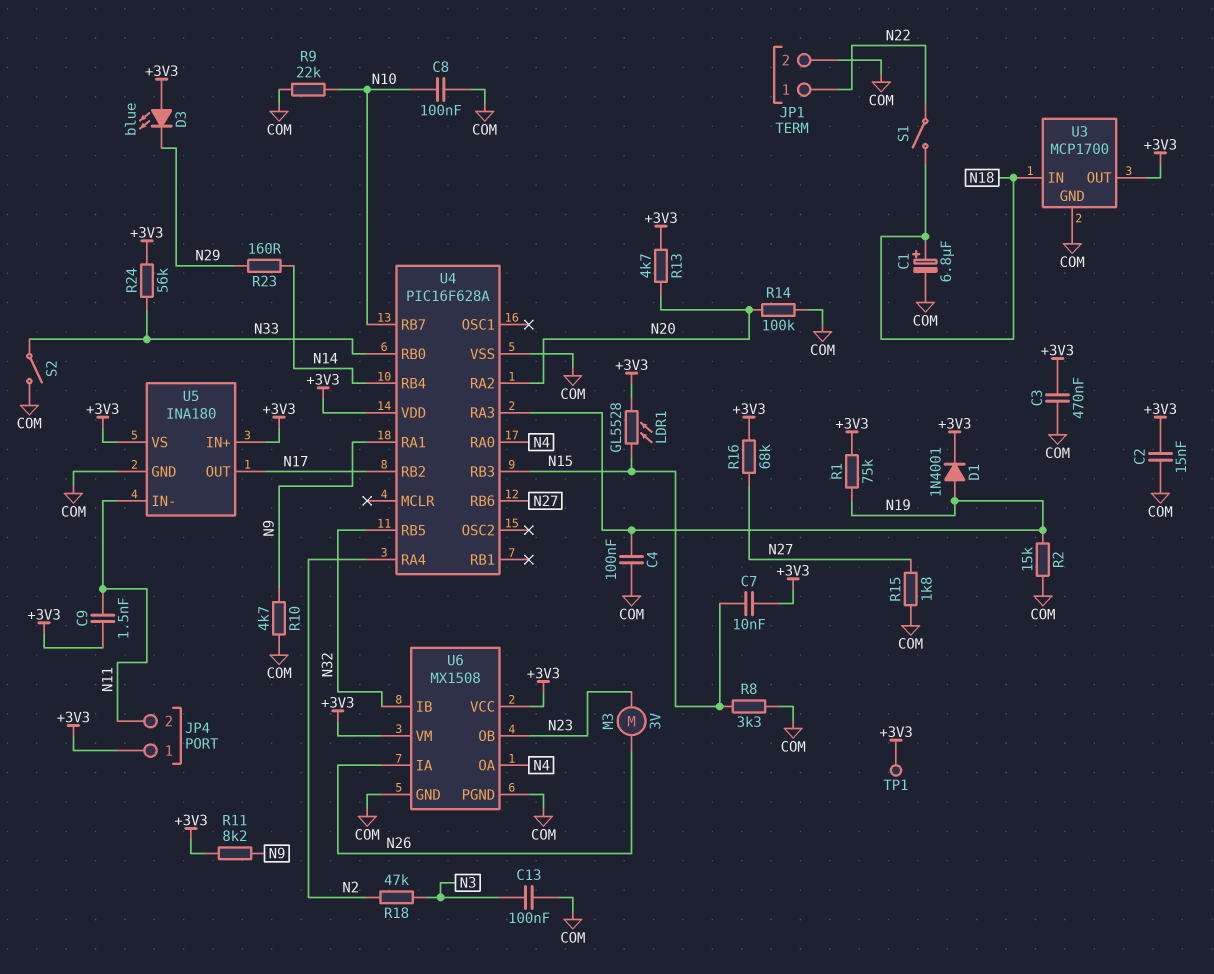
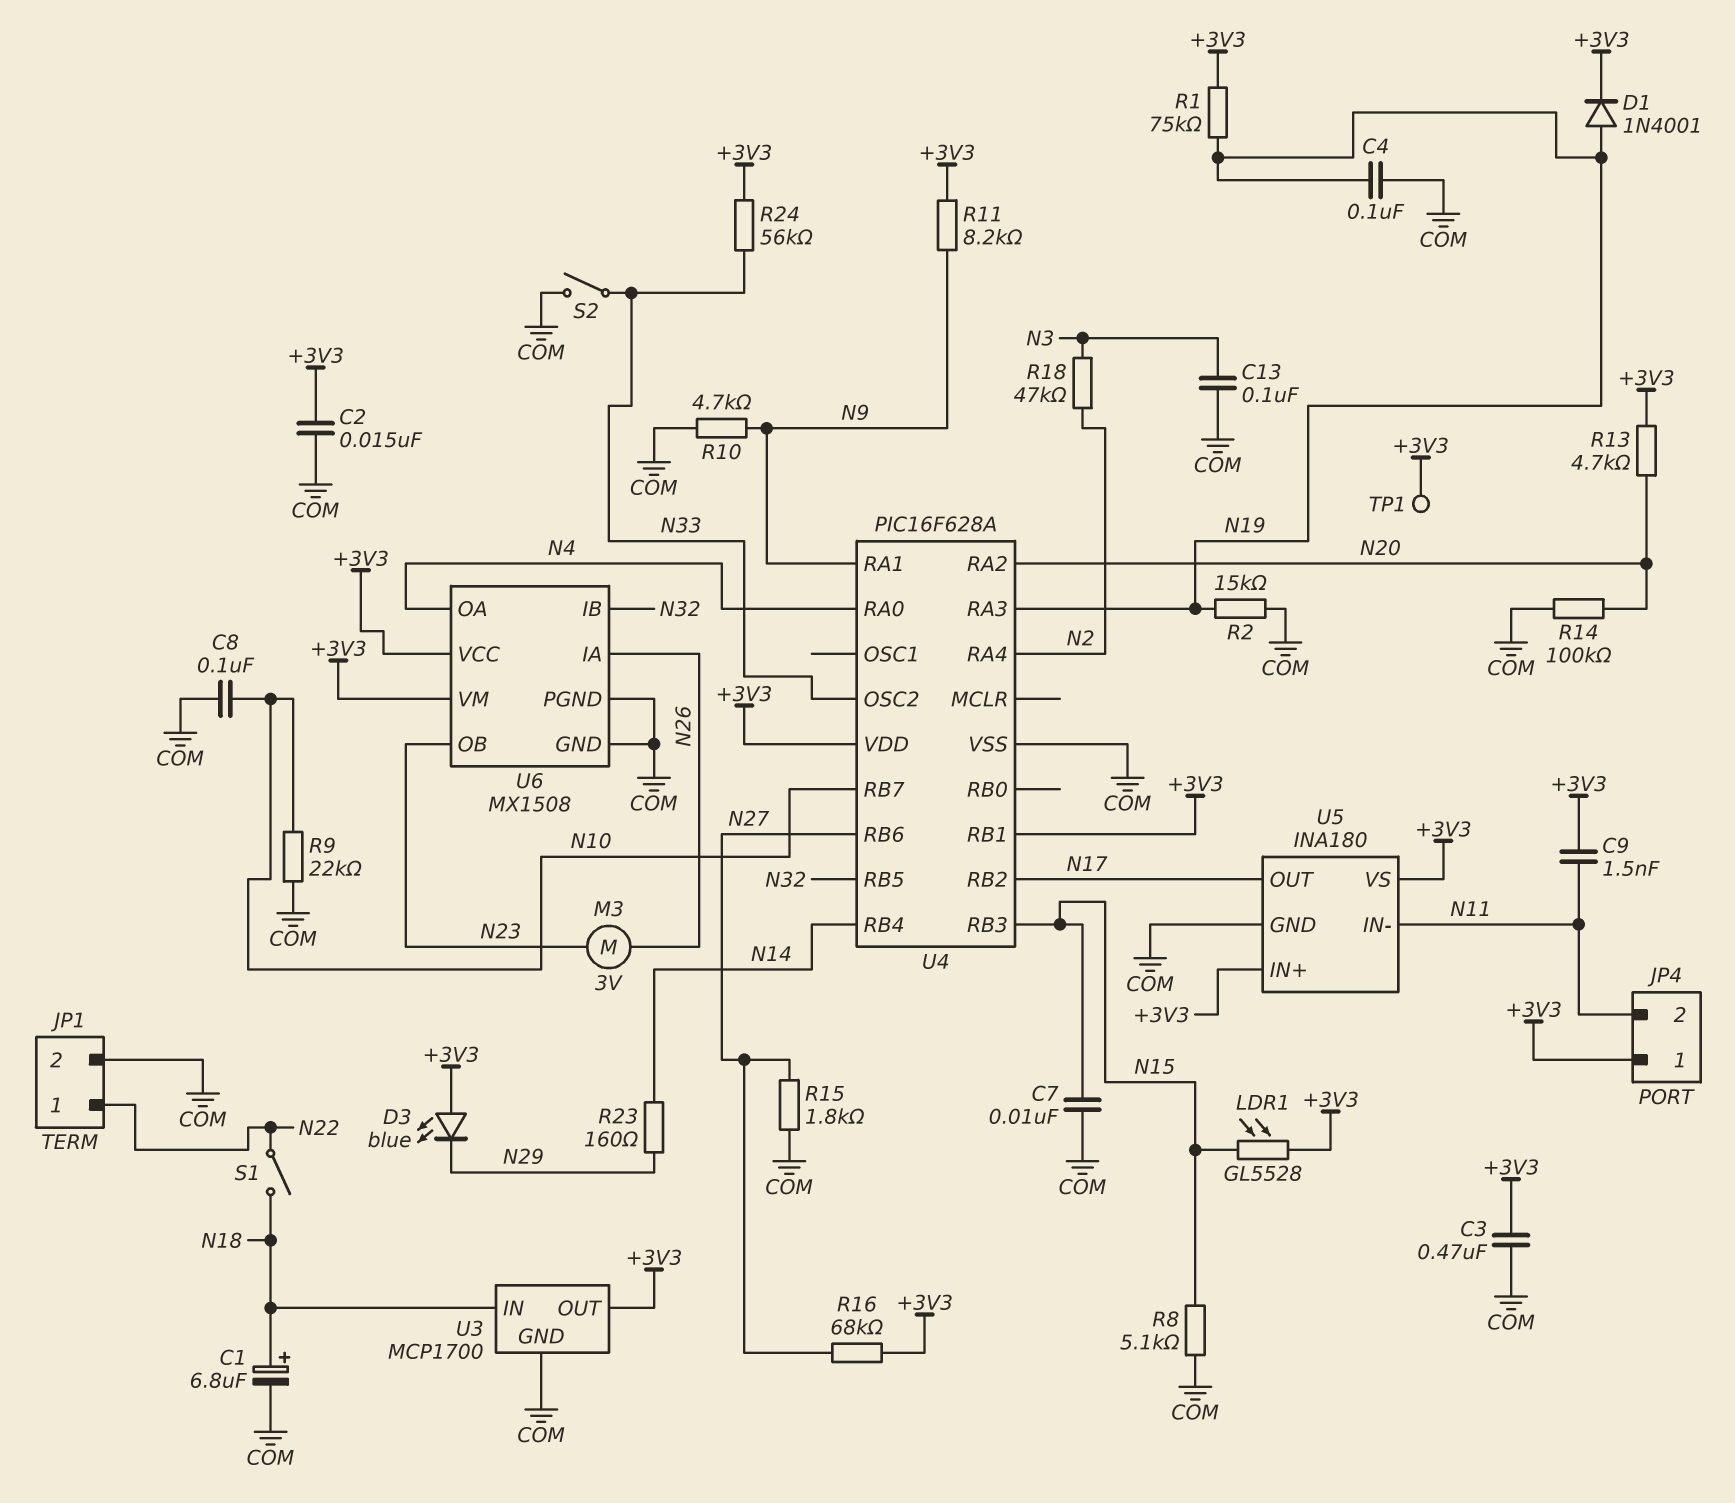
C7: 10nF (+3V3, N15) -> 10nF (COM, N15)
R8: 3.3k (COM, N15) -> 5.1k (COM, N15)
U4 pin OSC2: none -> N33
U4 pin RB0: N33 -> none
U4 pin RB1: none -> +3V3

